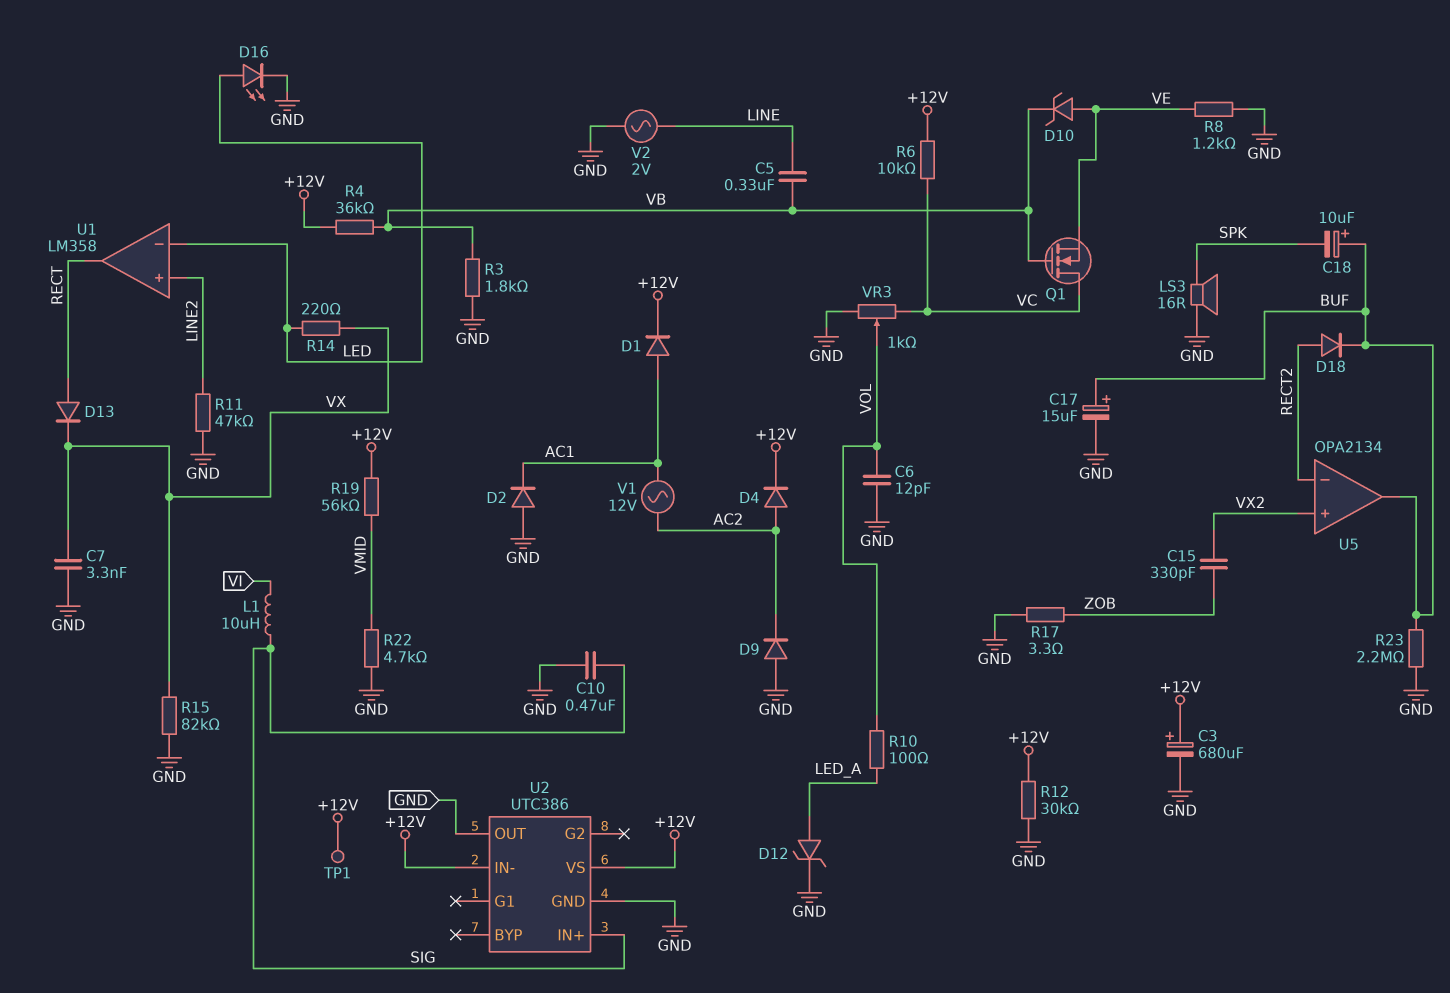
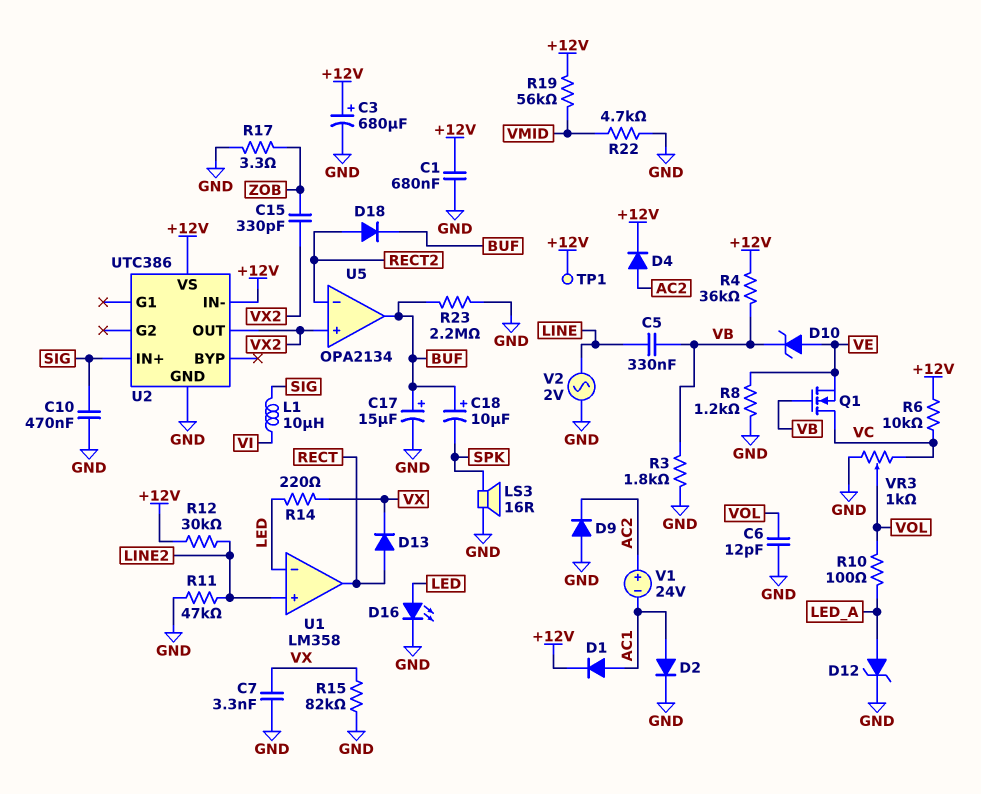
C1: none -> 680nF (+12V, GND)
D2: diode (A GND, K AC1) -> diode (A AC1, K GND)
R12: 30k (+12V, GND) -> 30k (+12V, LINE2)
U2 pin OUT: GND -> VX2
V1: AC 12V (AC1, AC2) -> 24V (plus AC2, minus AC1)

